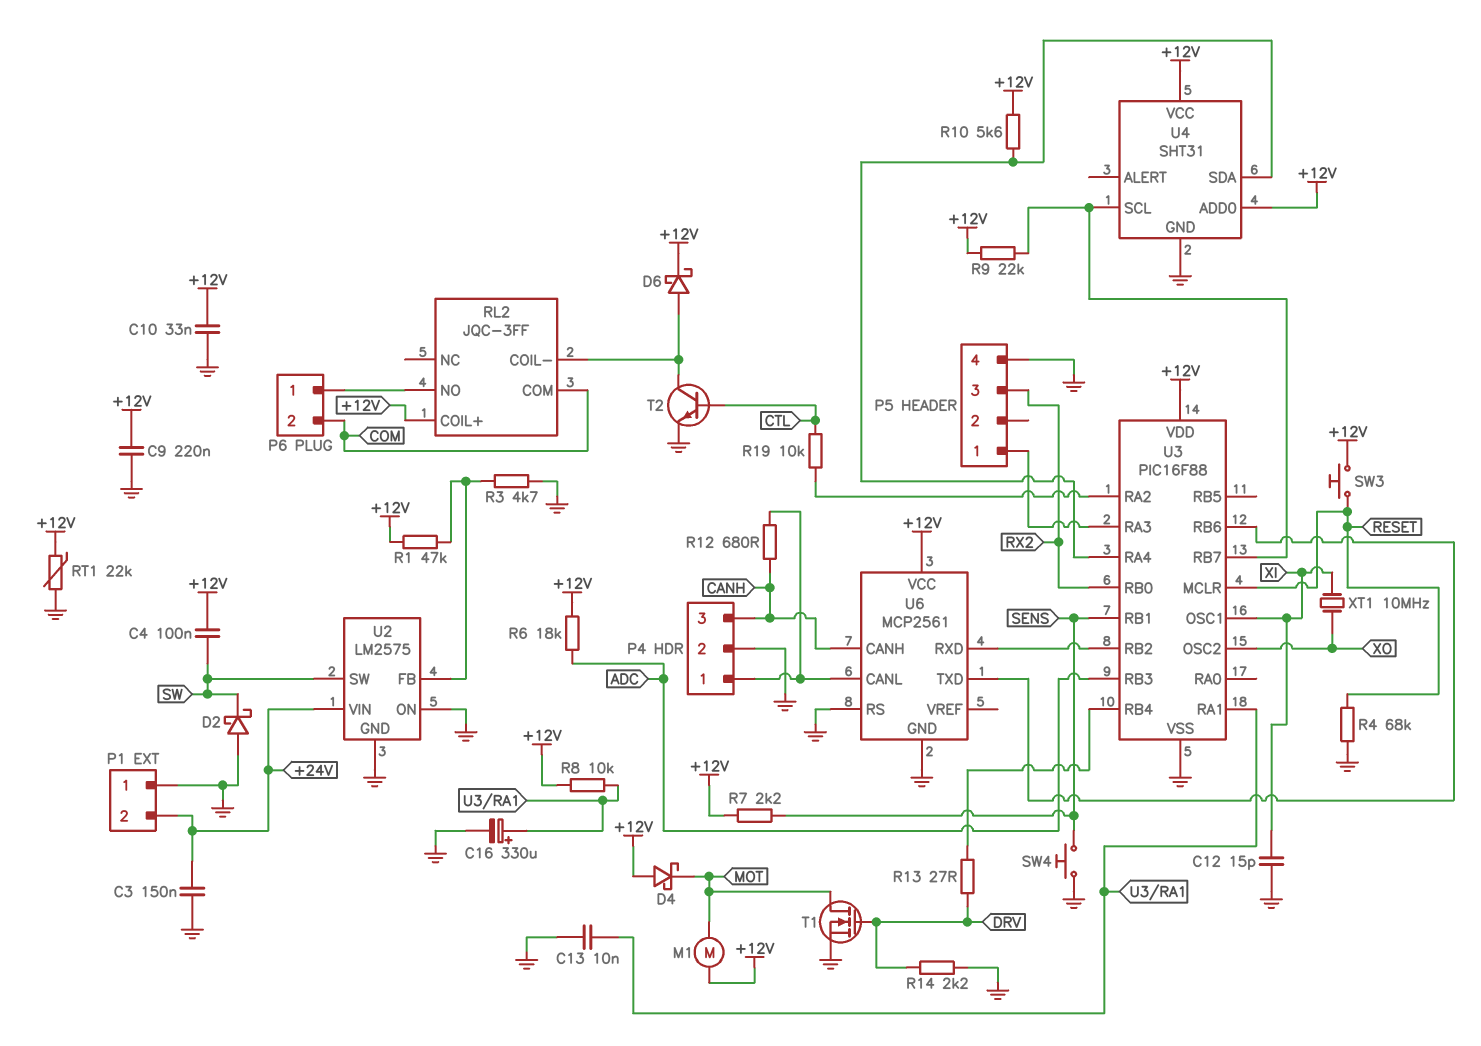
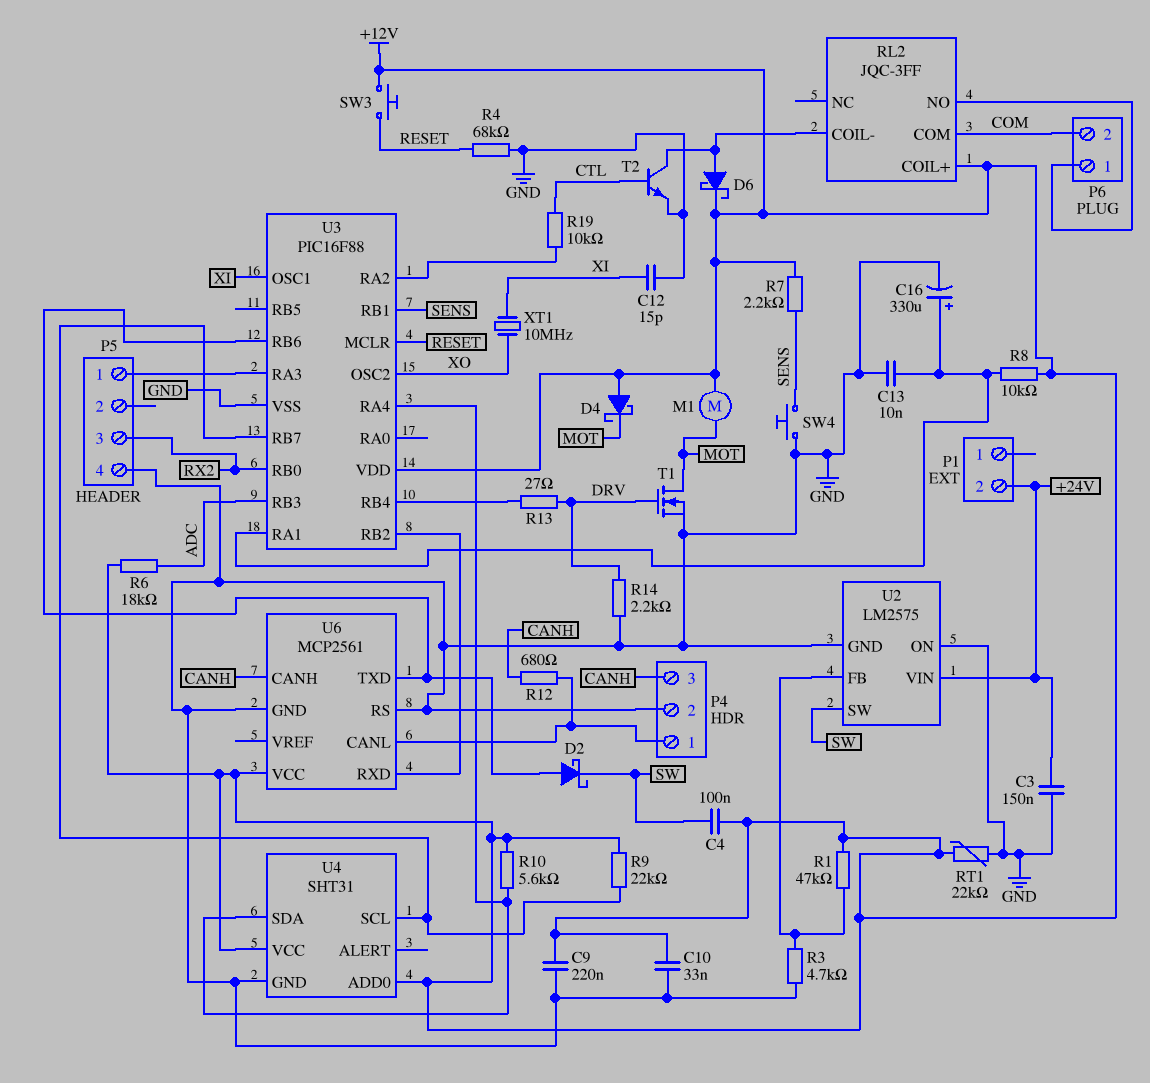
D2: schottky (A GND, K SW) -> schottky (A U3/RB6, K SW)
P1 pin 1: GND -> none

